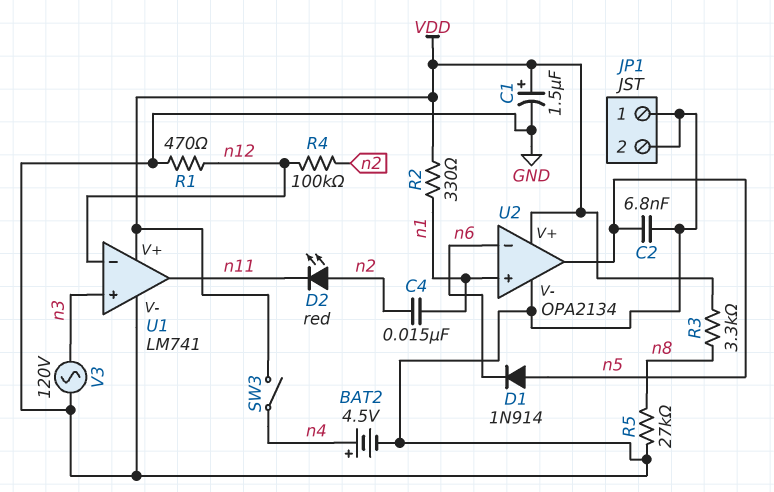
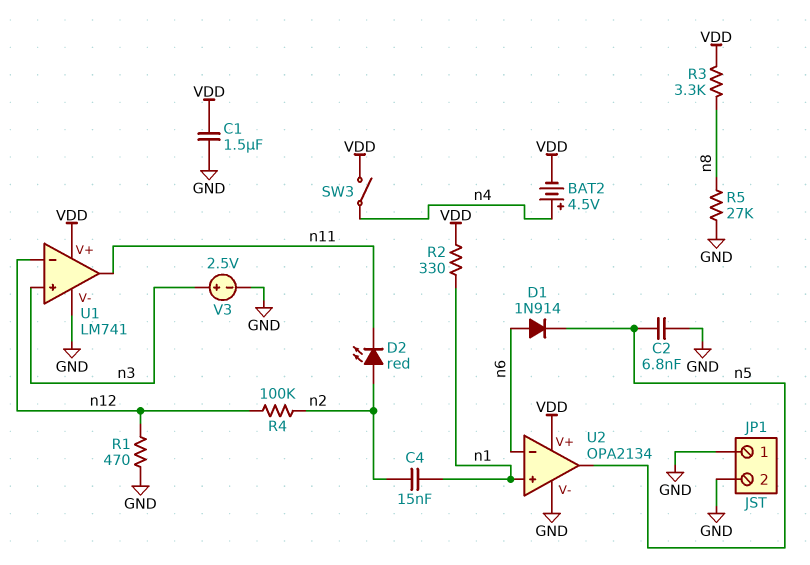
BAT2: 4.5V (plus n4, minus GND) -> 4.5V (plus n4, minus VDD)
C1: 1.5uF (plus VDD, minus GND) -> 1.5uF (GND, VDD)
D1: diode 1N914 (A n5, K n6) -> diode 1N914 (A n6, K n5)
V3: AC 120V (GND, n3) -> 2.5V (plus n3, minus GND)

